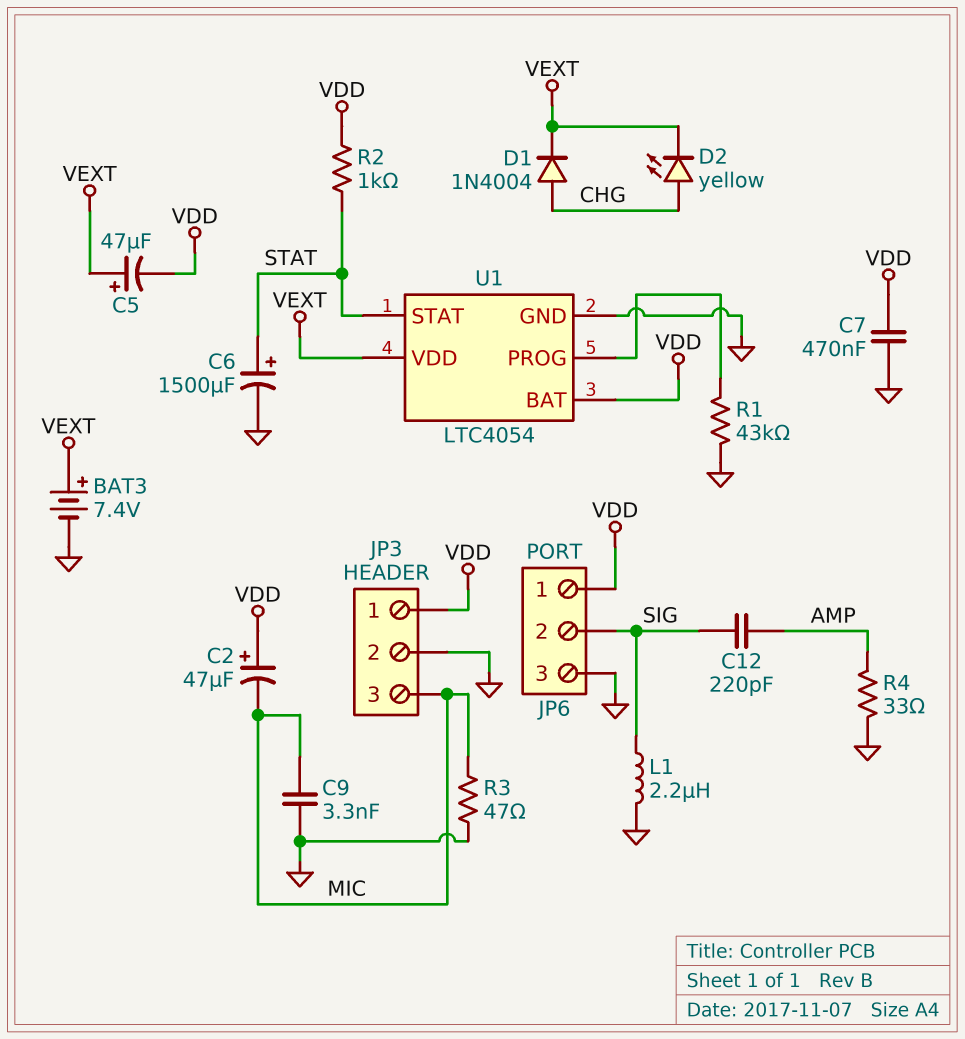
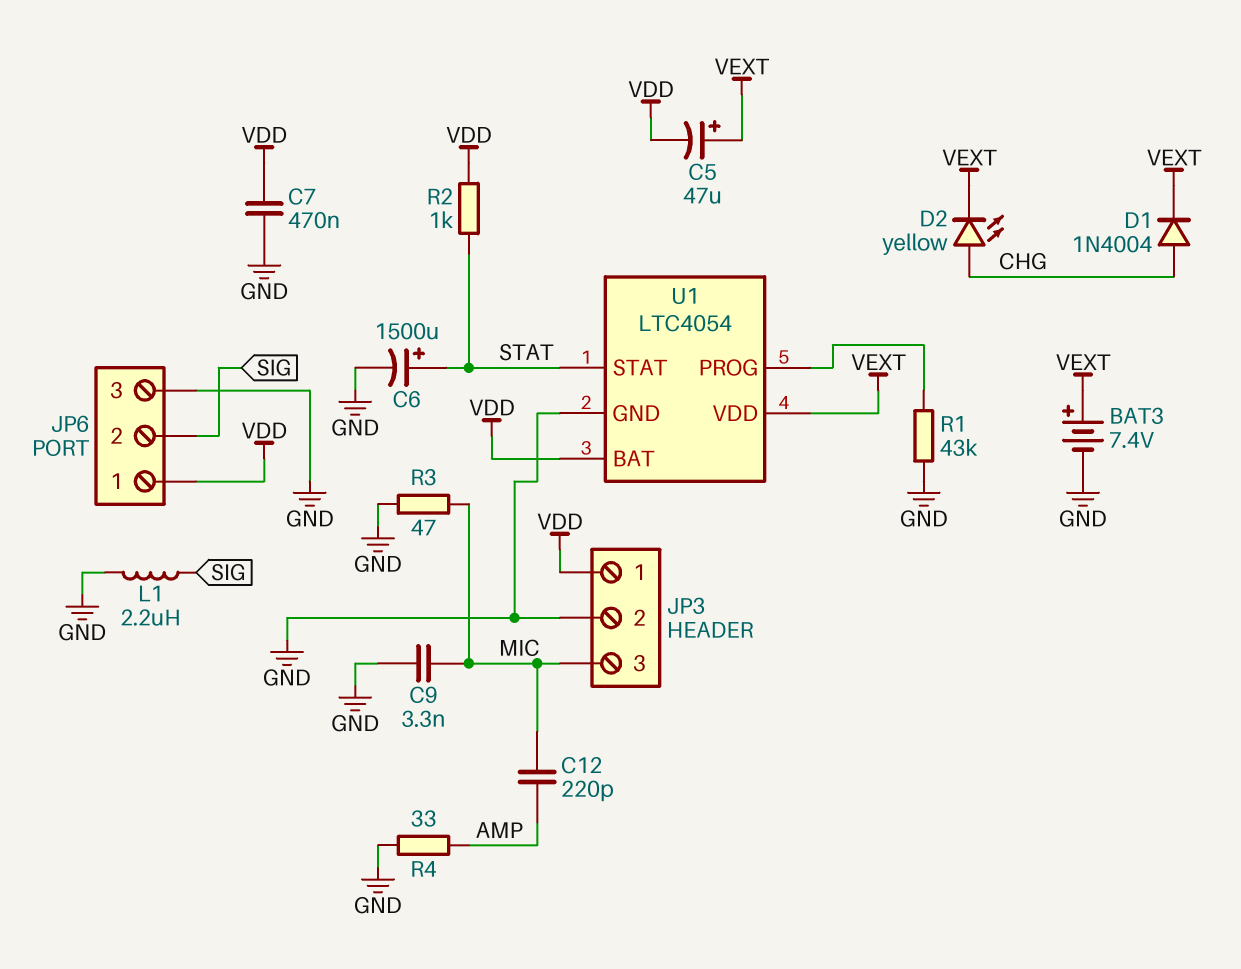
C2: 47uF (plus VDD, minus MIC) -> none
C12: 220pF (AMP, SIG) -> 220pF (AMP, MIC)

